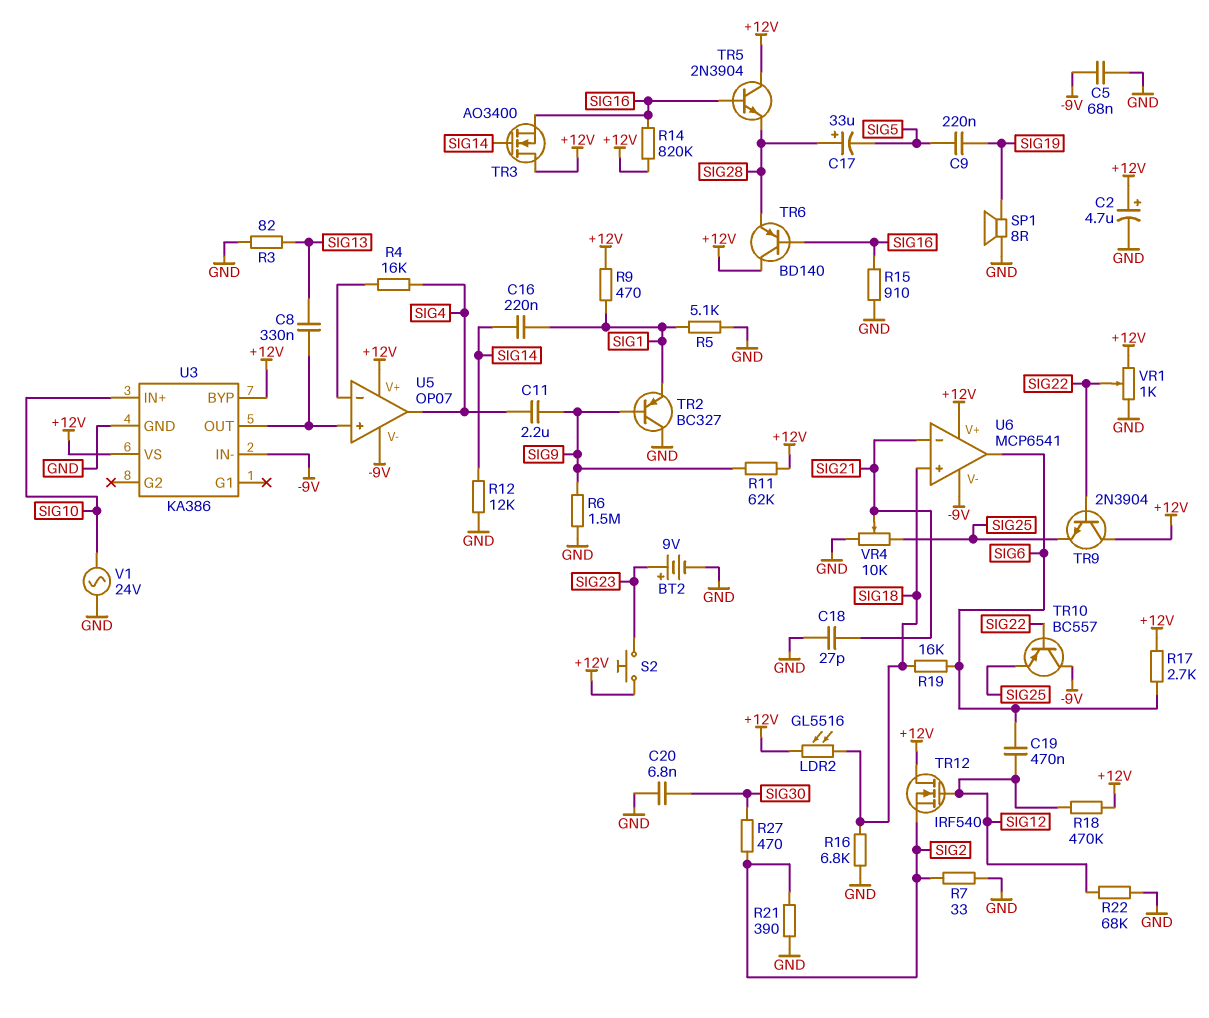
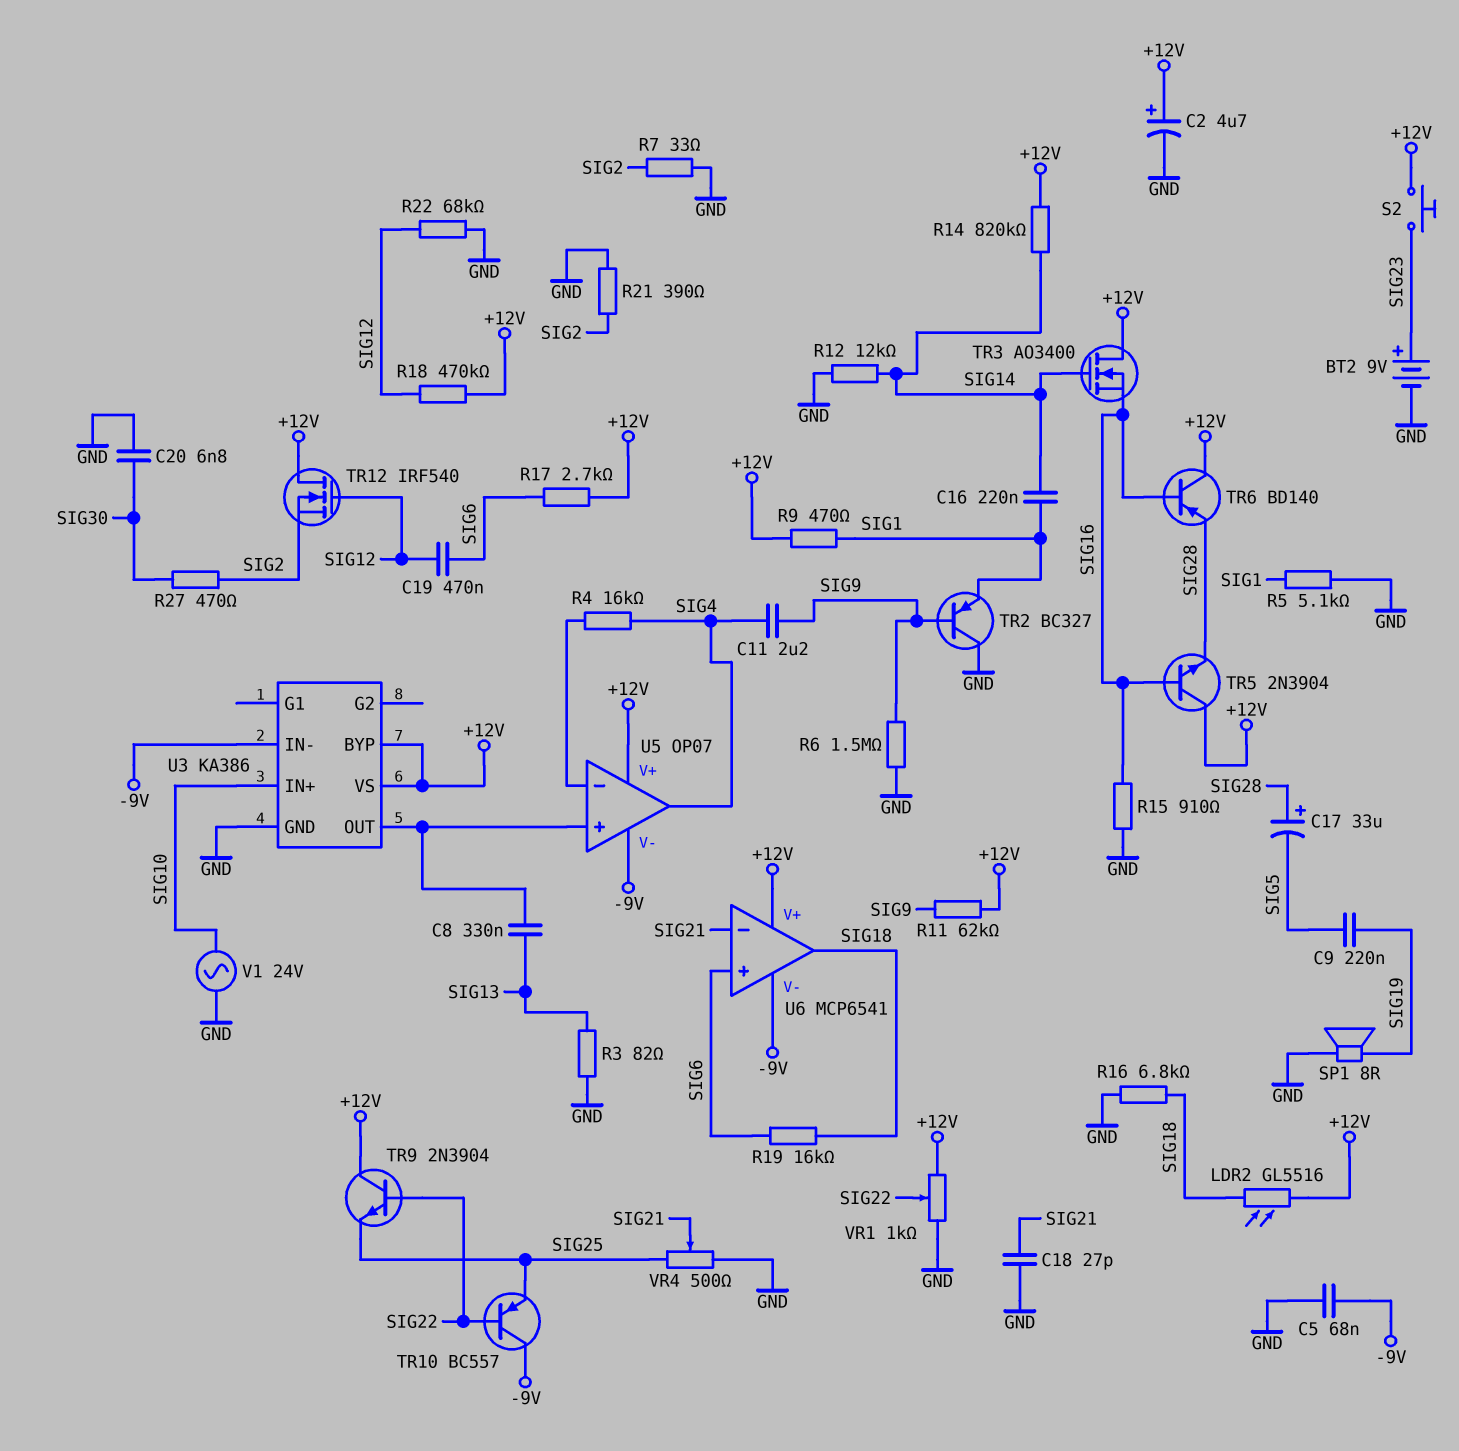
R14: 820k (+12V, SIG16) -> 820k (+12V, SIG14)
U6 pin in+: SIG18 -> SIG6
U6 pin out: SIG6 -> SIG18
VR4: 10k (GND, SIG25, wiper SIG21) -> 500 (GND, SIG25, wiper SIG21)

